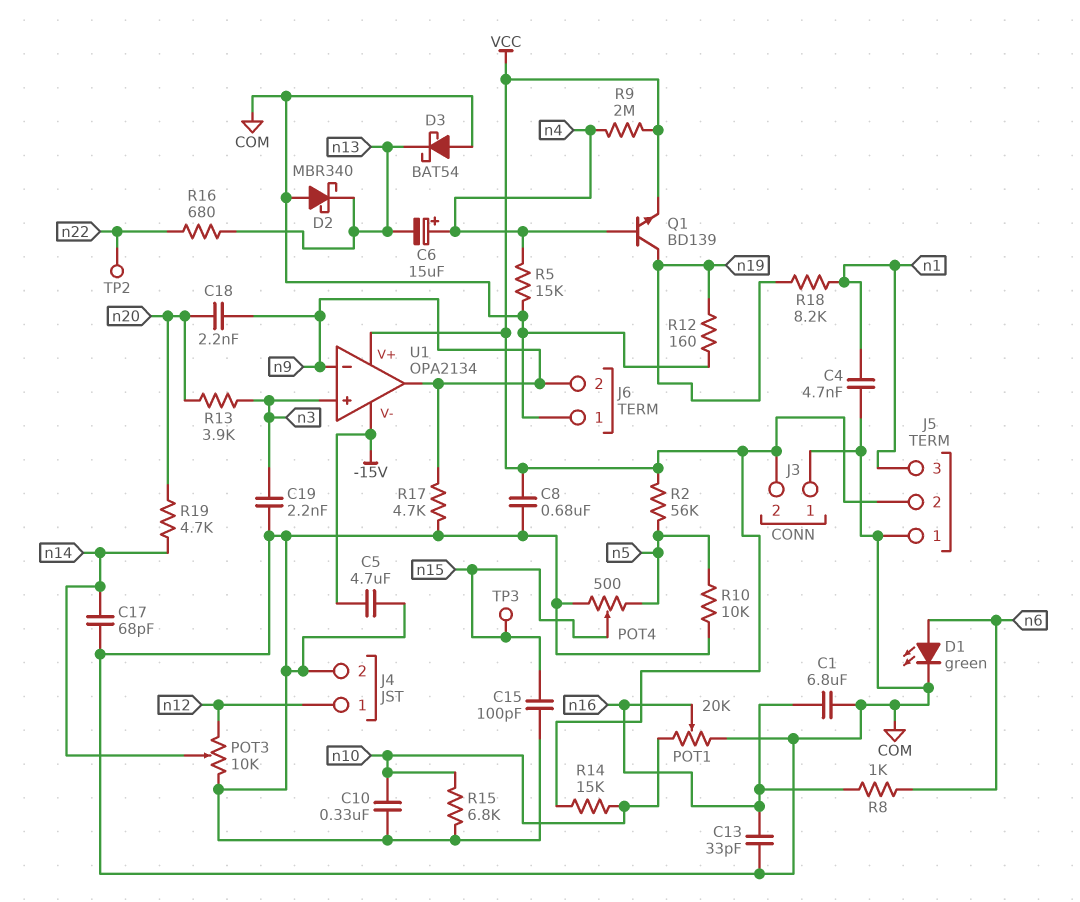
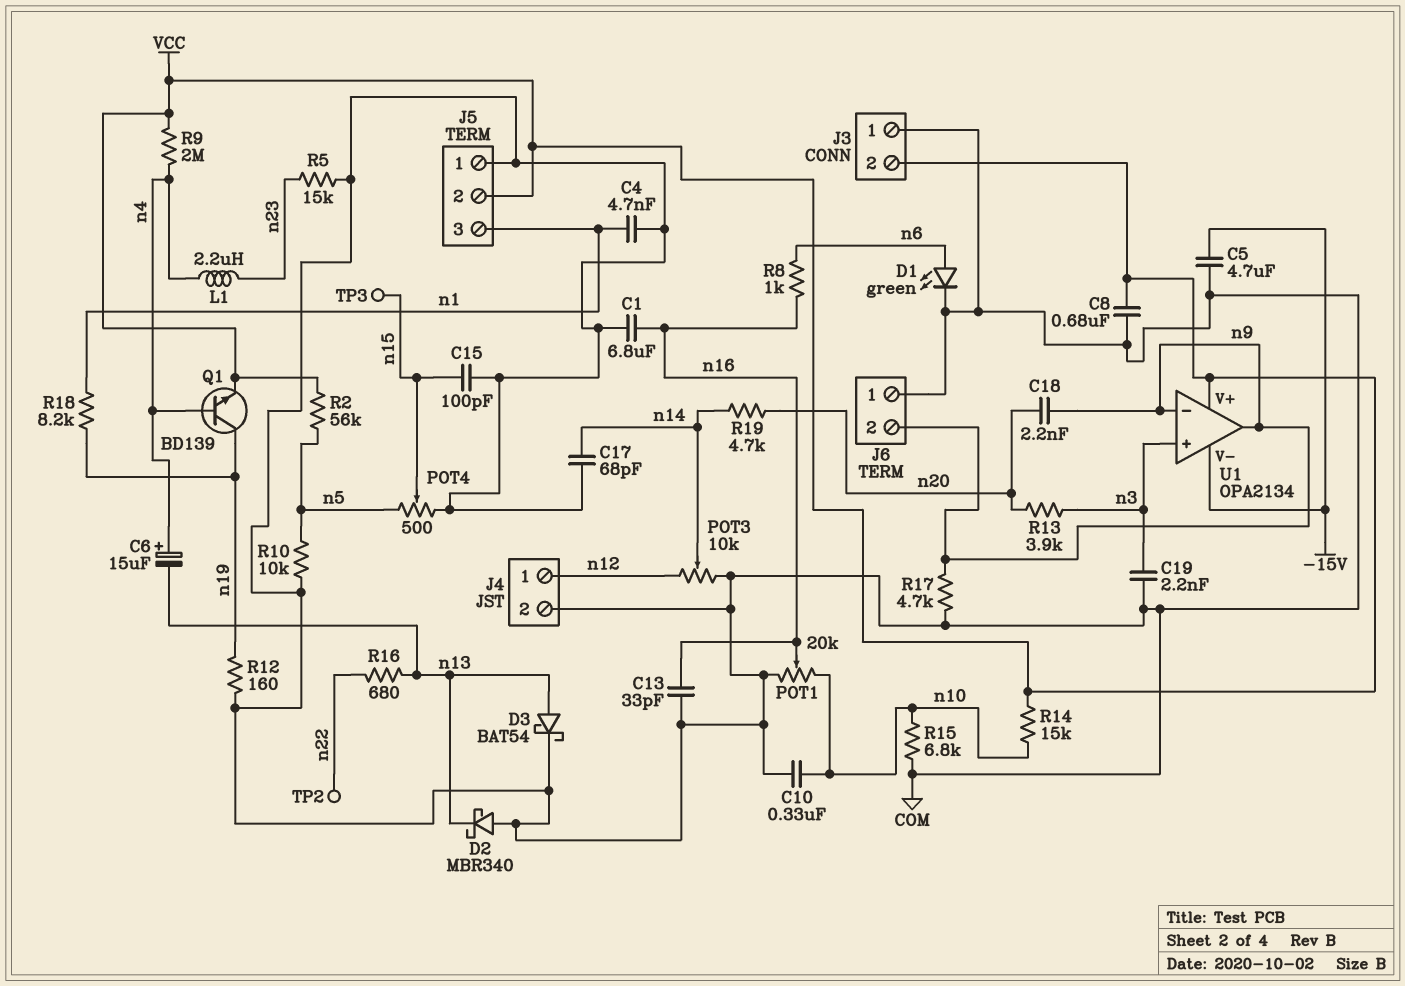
D3: schottky BAT54 (A COM, K n13) -> schottky BAT54 (A n13, K COM)
L1: none -> 2.2uH (n4, n23)
R5: 15k (COM, n4) -> 15k (COM, n23)

